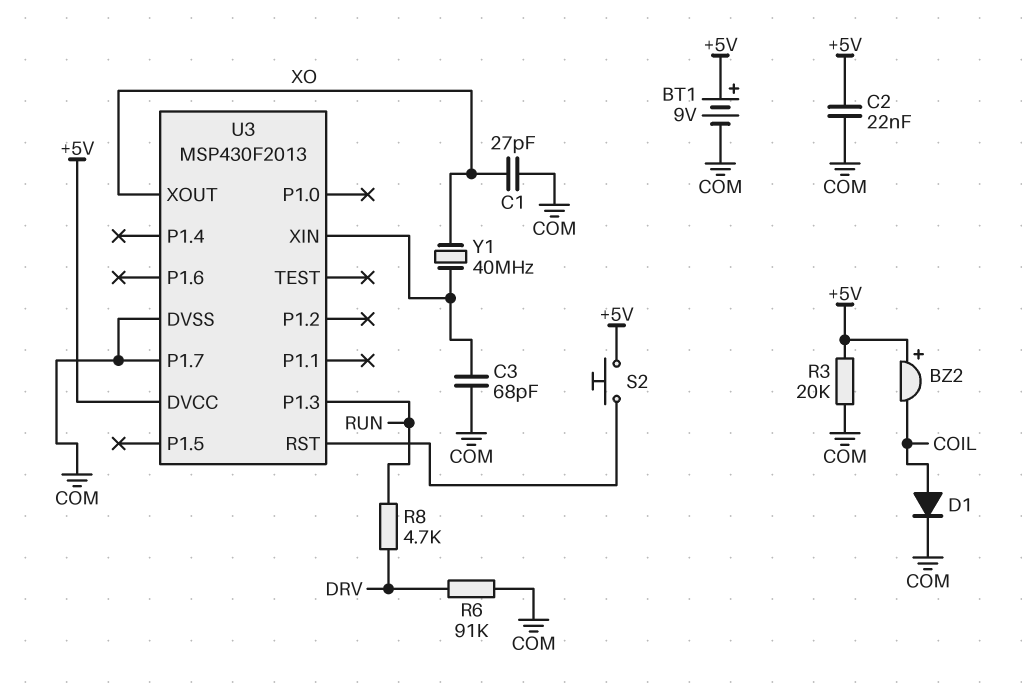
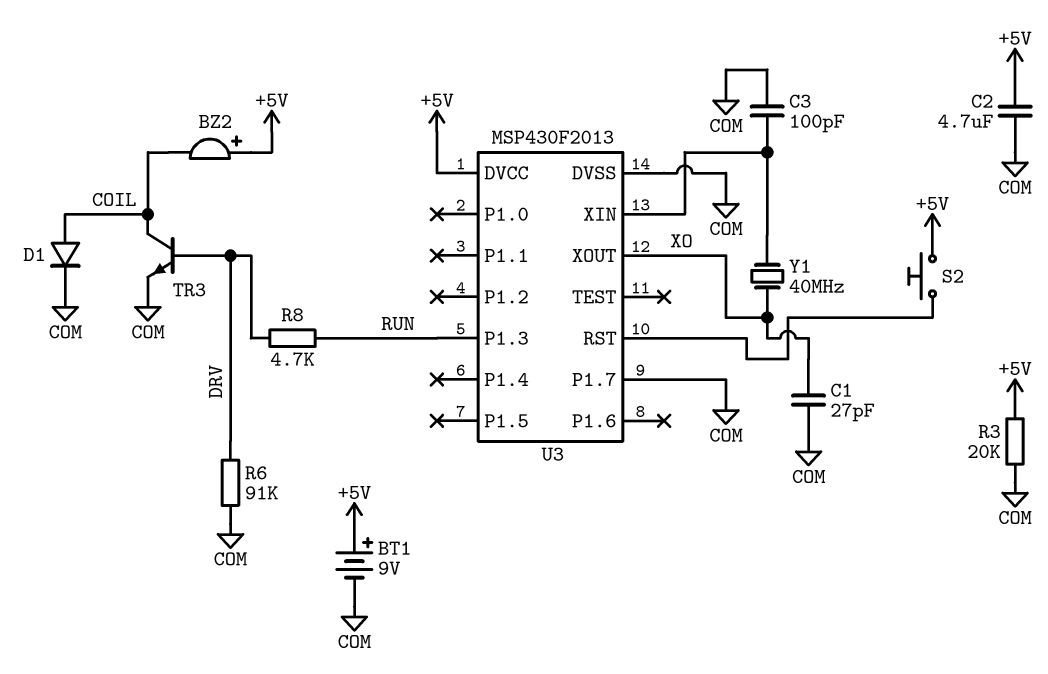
C2: 22nF (+5V, COM) -> 4.7uF (+5V, COM)
C3: 68pF (COM, U3/XIN) -> 100pF (COM, U3/XIN)
TR3: none -> NPN (B DRV, C COIL, E COM)

